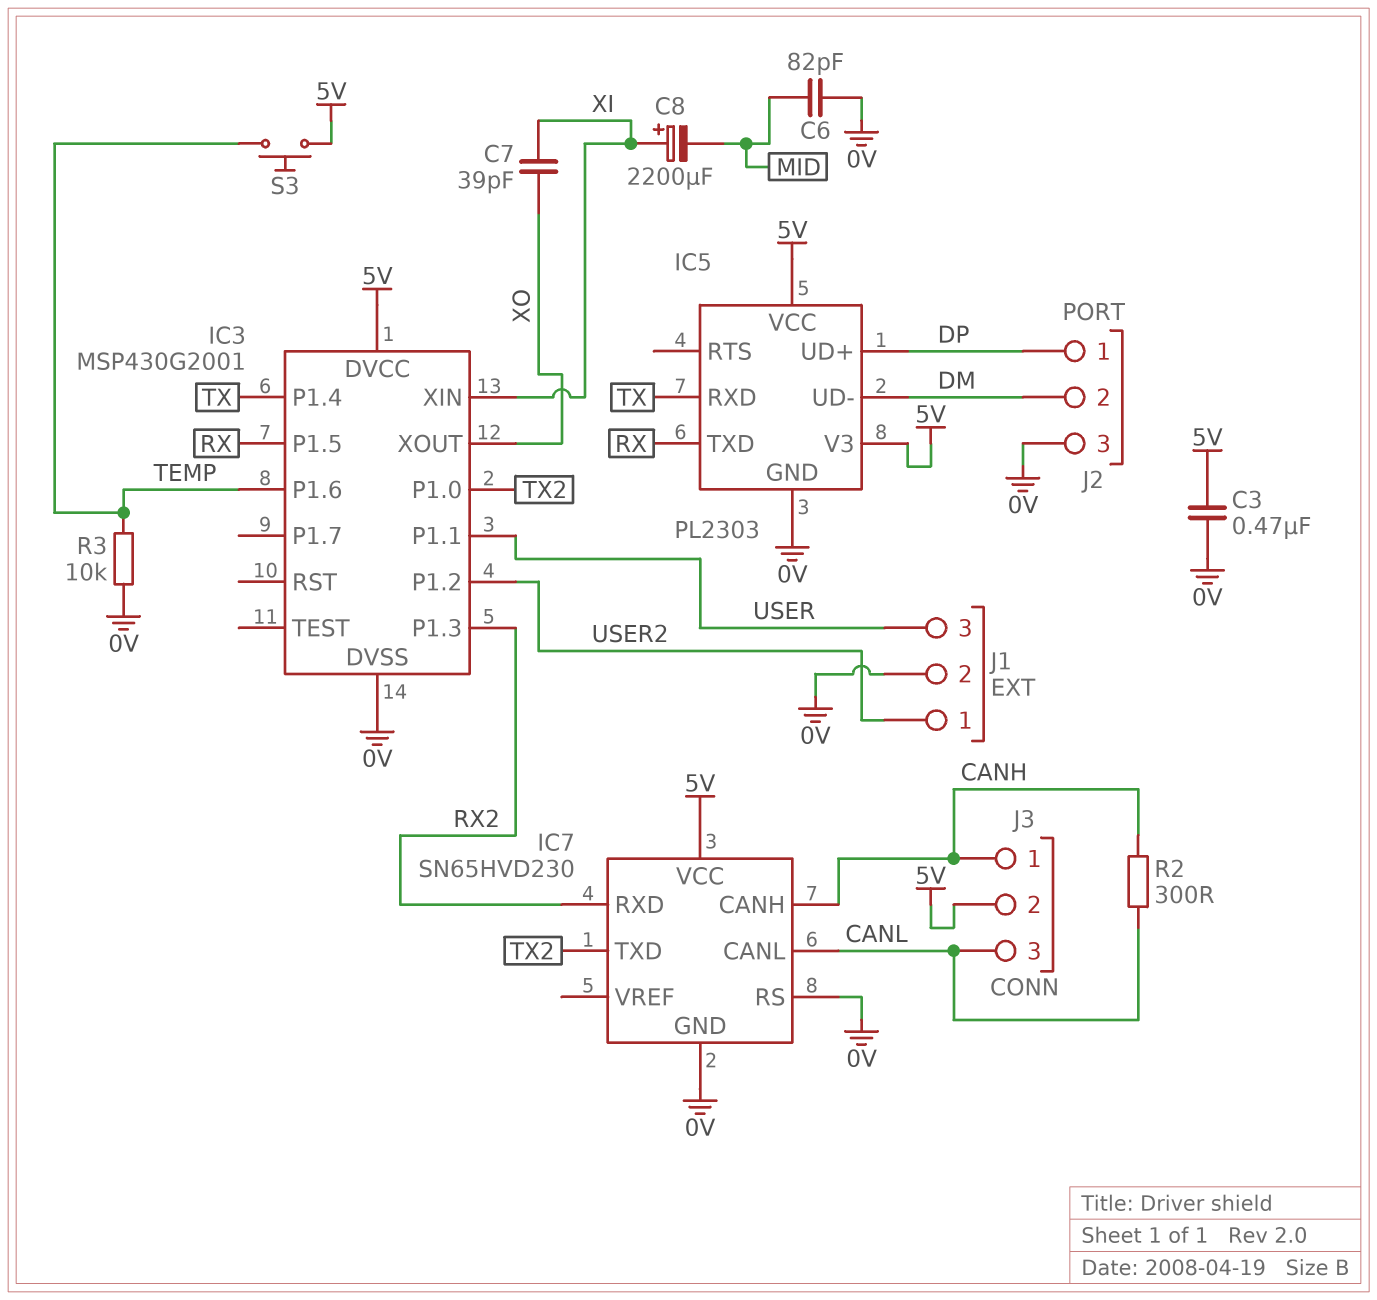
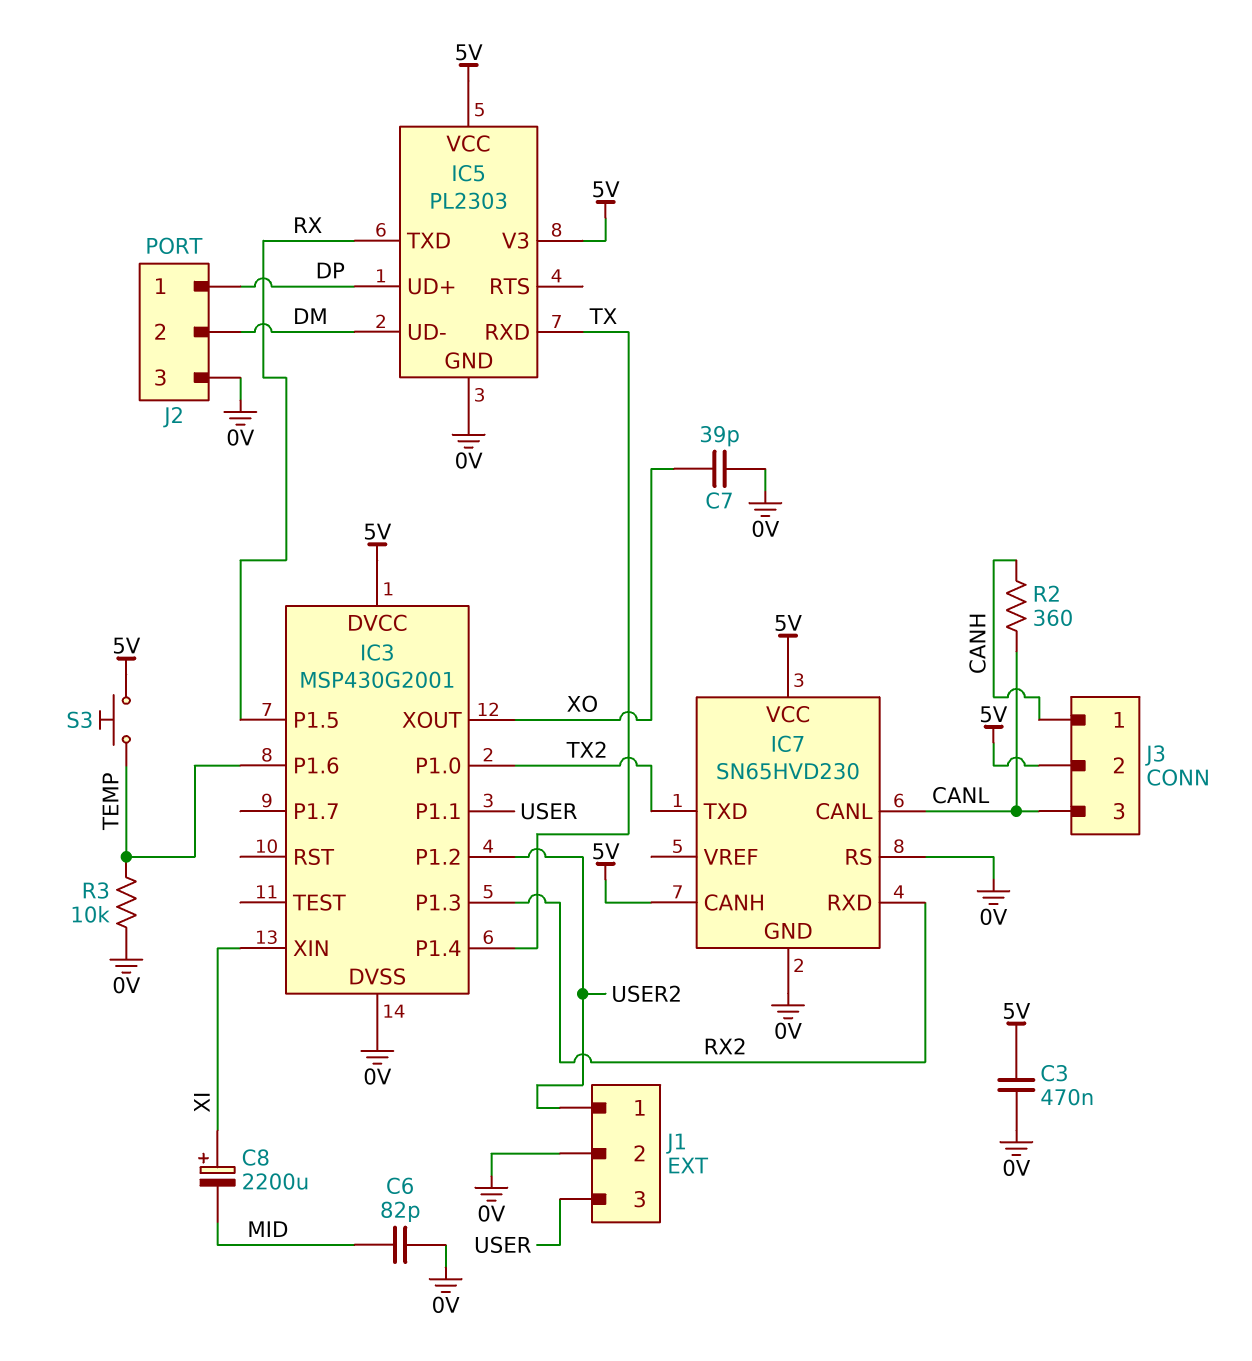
C7: 39pF (XI, XO) -> 39pF (0V, XO)
IC7 pin CANH: CANH -> 5V
R2: 300 (CANH, CANL) -> 360 (CANH, CANL)

